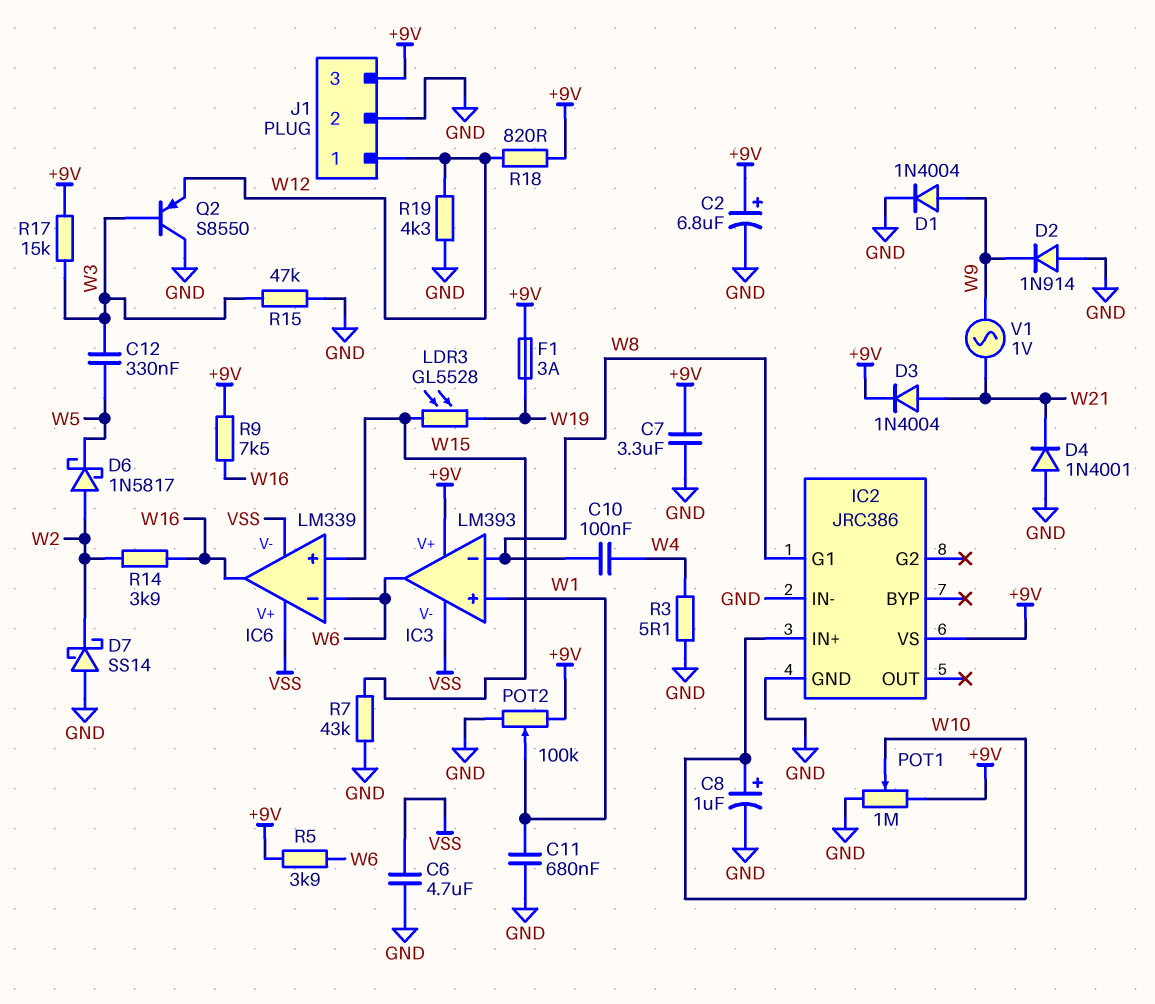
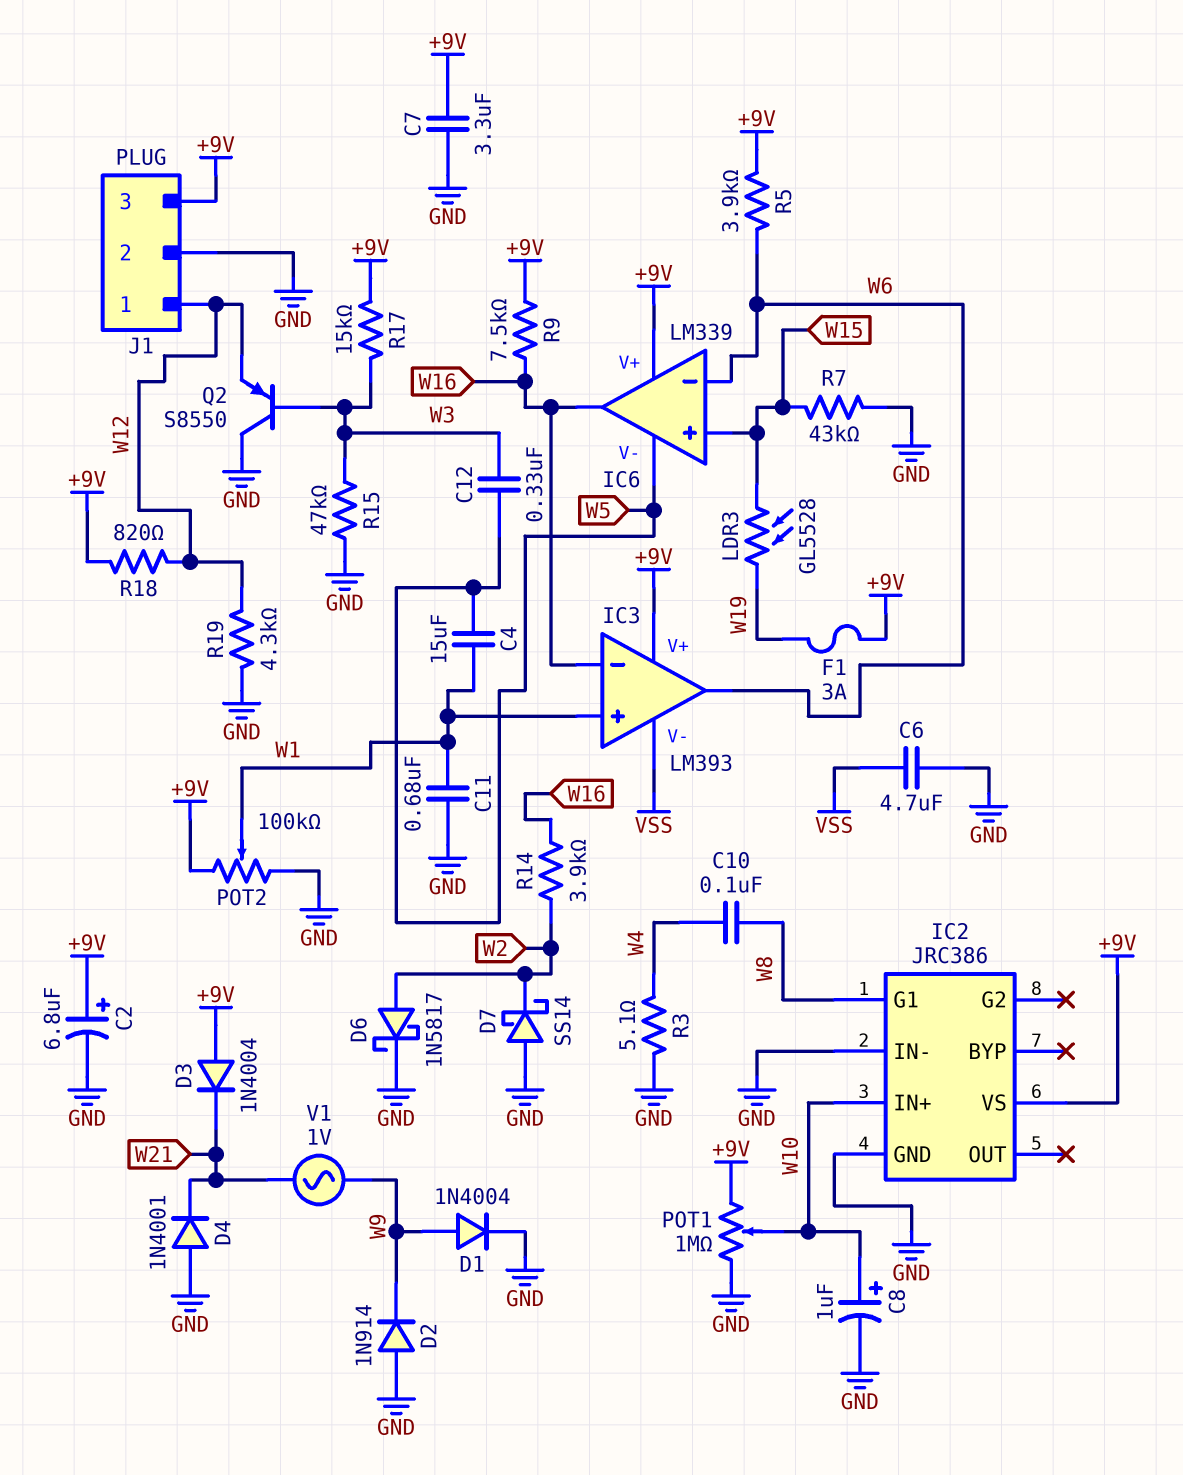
C4: none -> 15uF (W1, W5)
D3: diode 1N4004 (A W21, K +9V) -> diode 1N4004 (A +9V, K W21)
D6: schottky 1N5817 (A W2, K W5) -> schottky 1N5817 (A W2, K GND)
IC3 pin in-: W8 -> W16
IC6 pin V+: VSS -> +9V
IC6 pin V-: VSS -> W5

